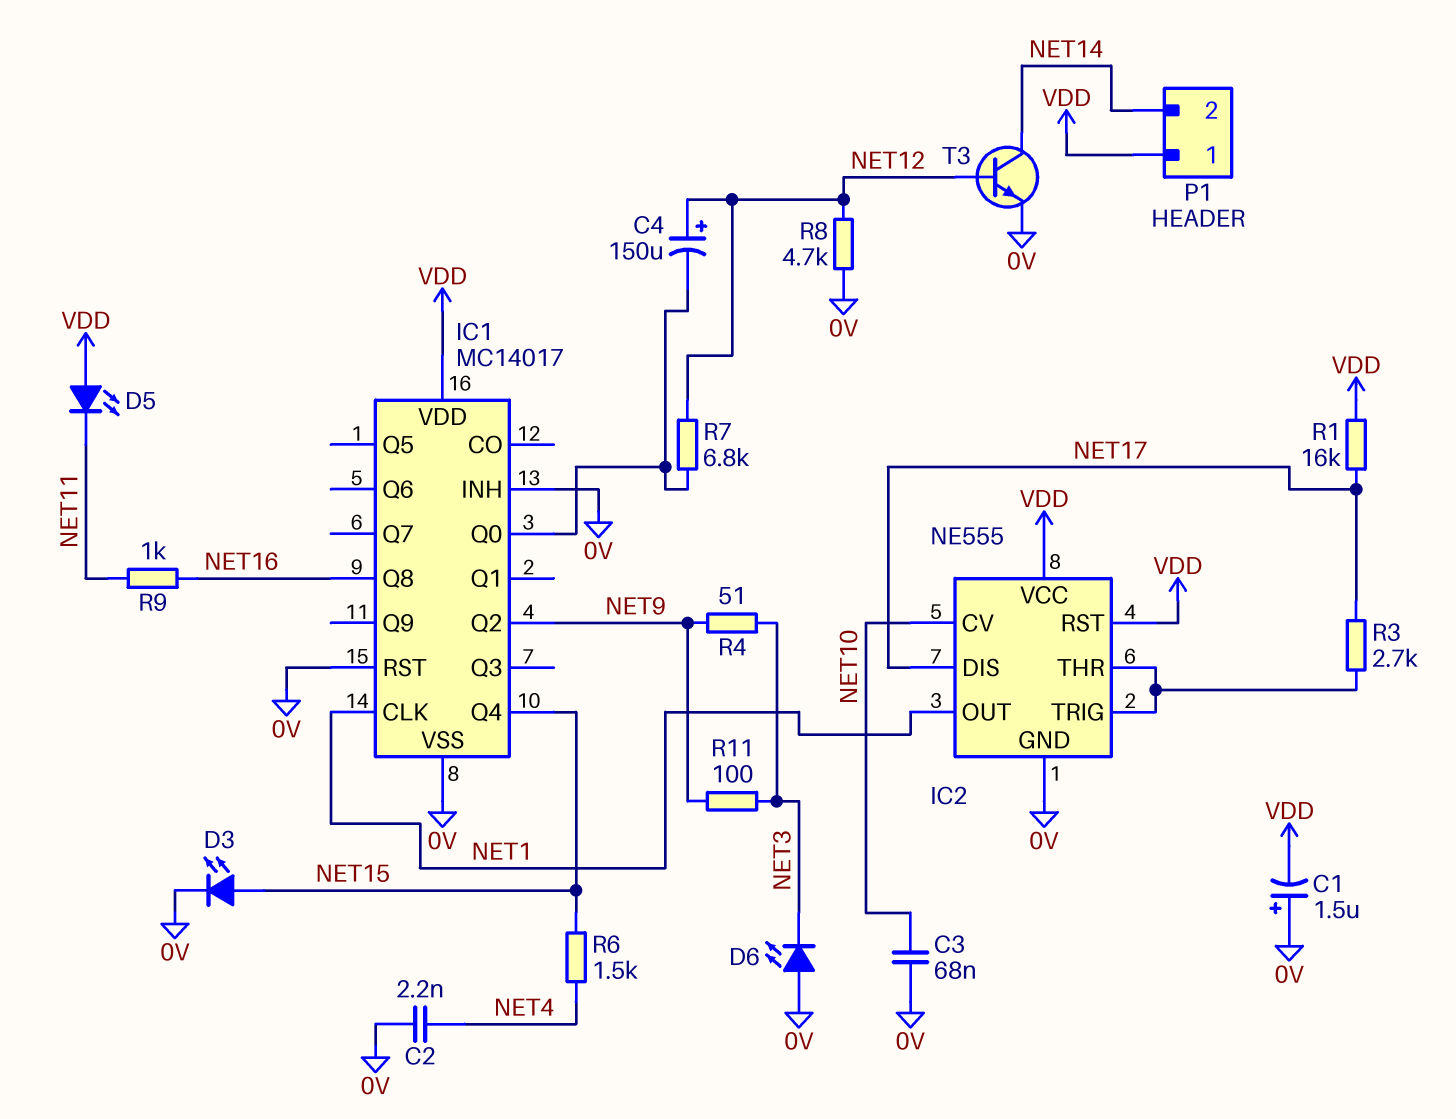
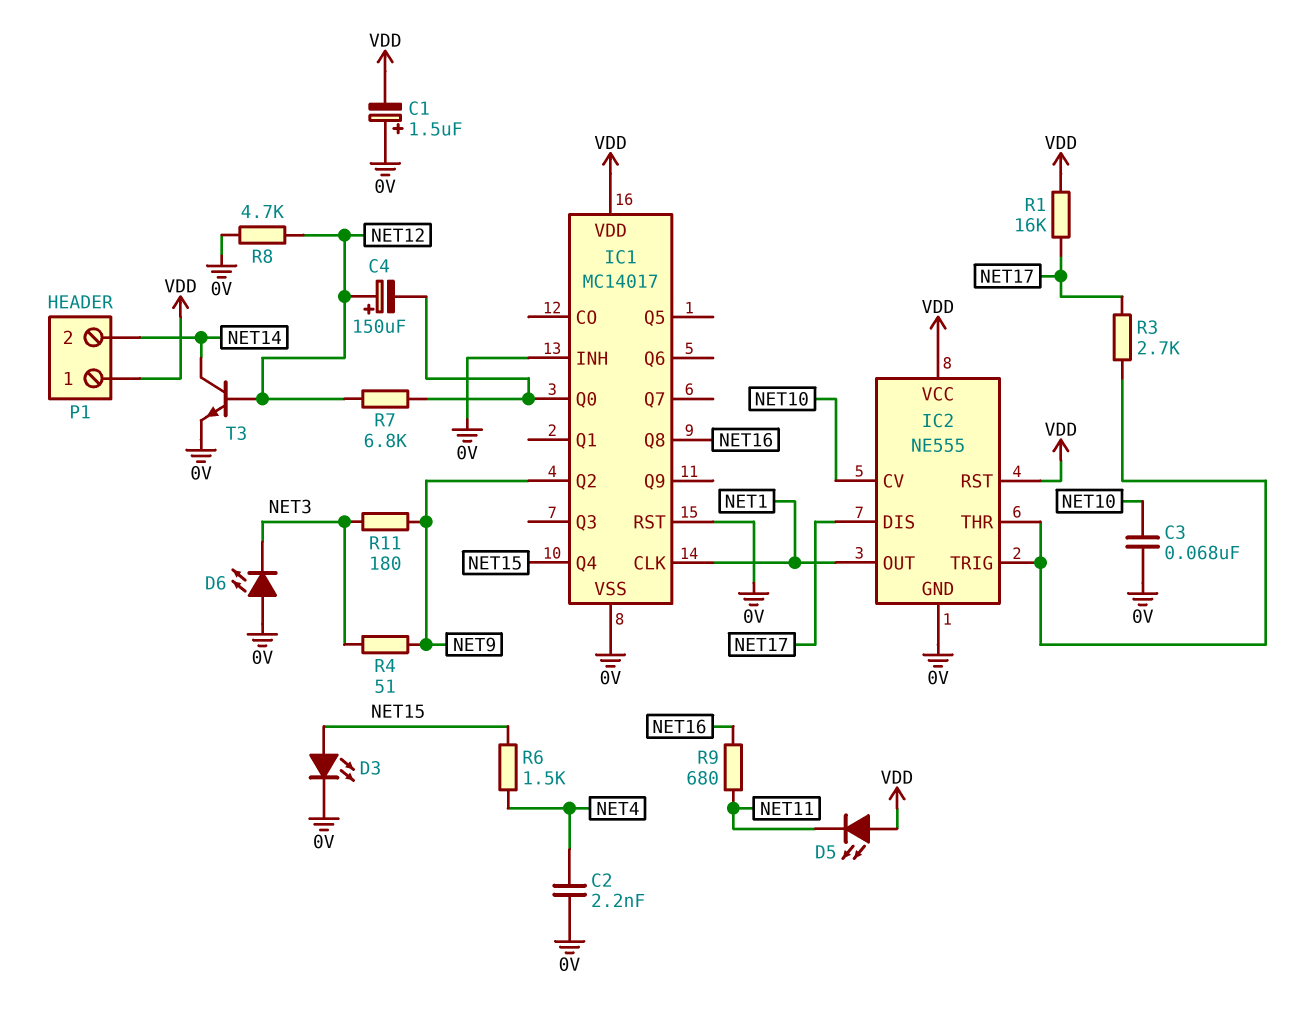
R9: 1k (NET11, NET16) -> 680 (NET11, NET16)
R11: 100 (NET3, NET9) -> 180 (NET3, NET9)

